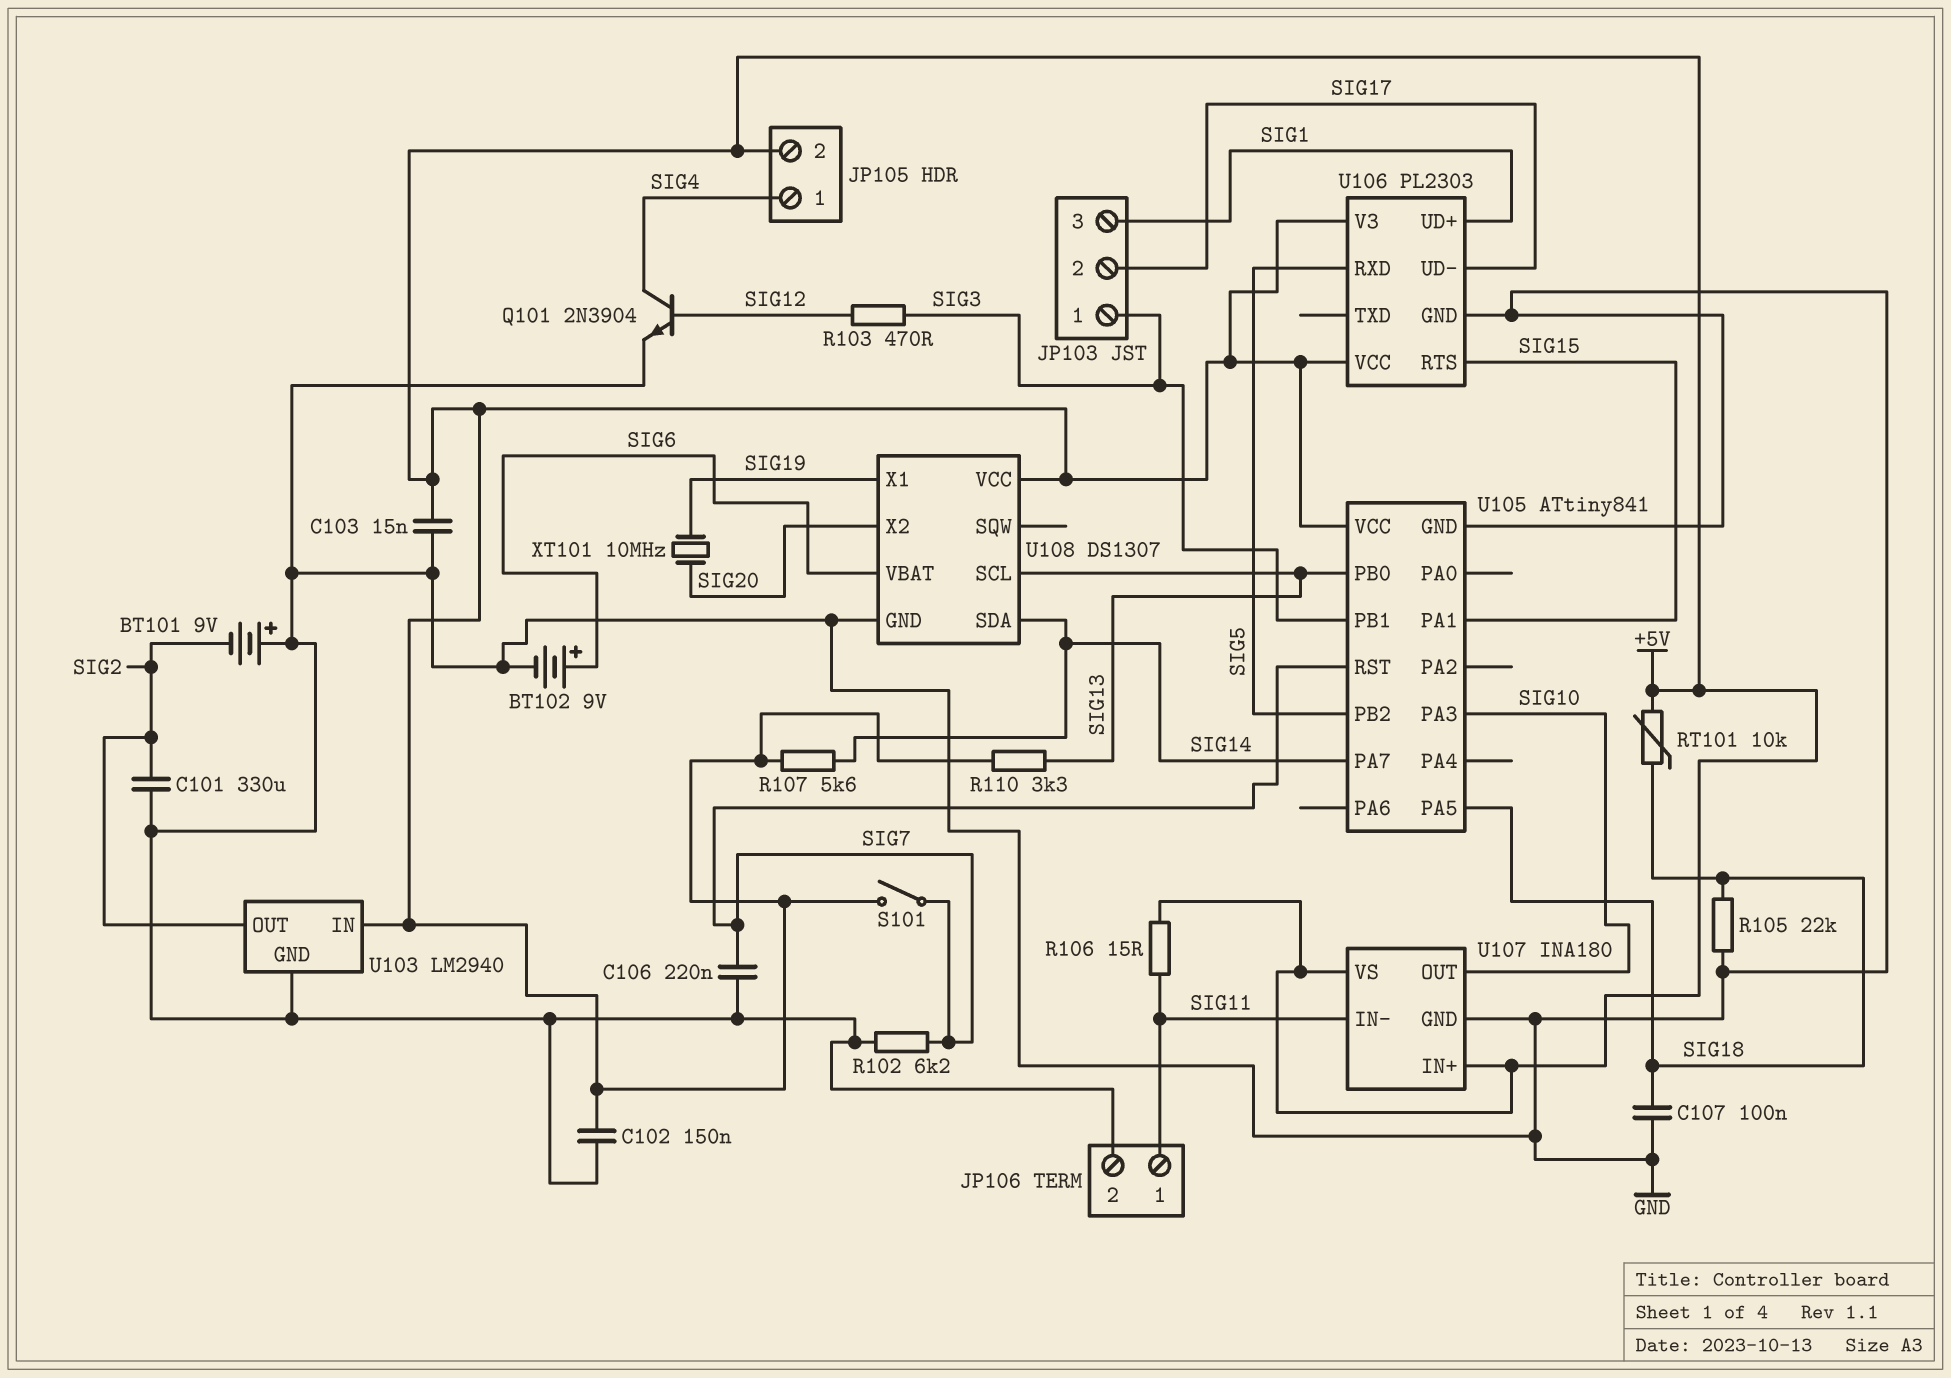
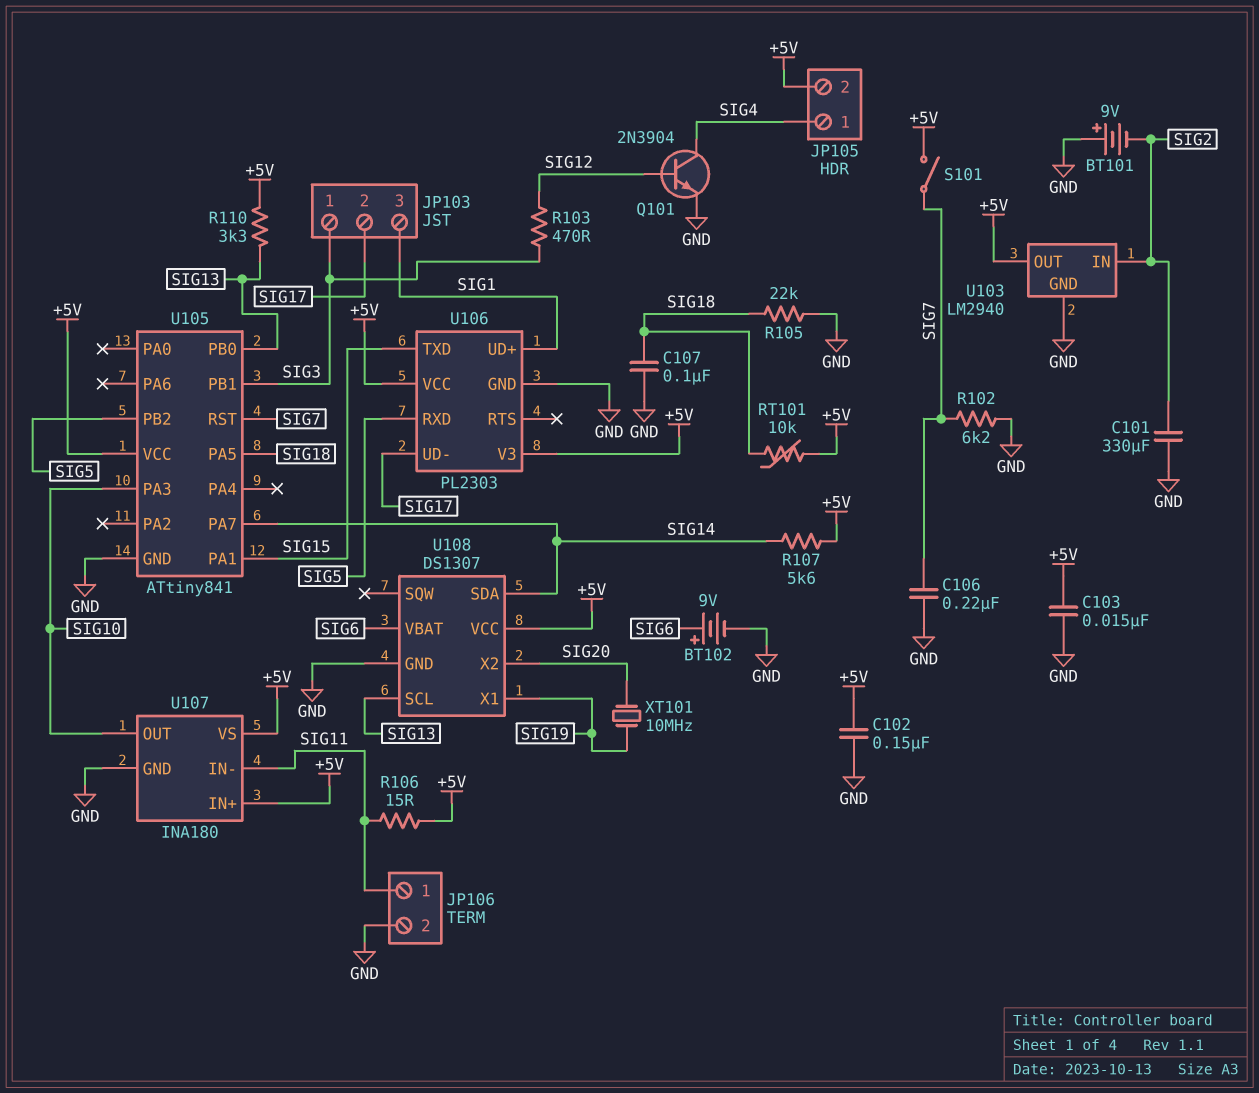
U103 pin IN: +5V -> SIG2
U103 pin OUT: SIG2 -> +5V
U106 pin RTS: SIG15 -> none
U106 pin TXD: none -> SIG15

